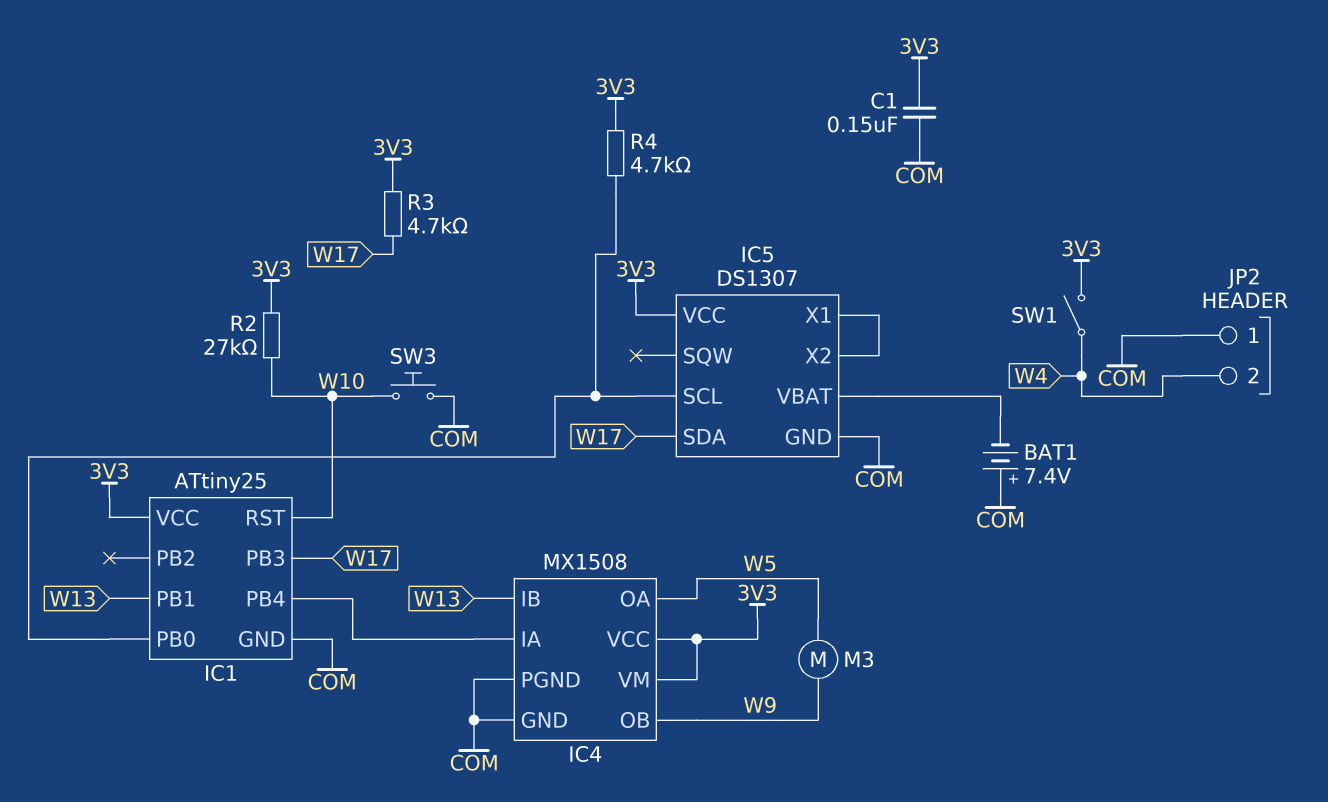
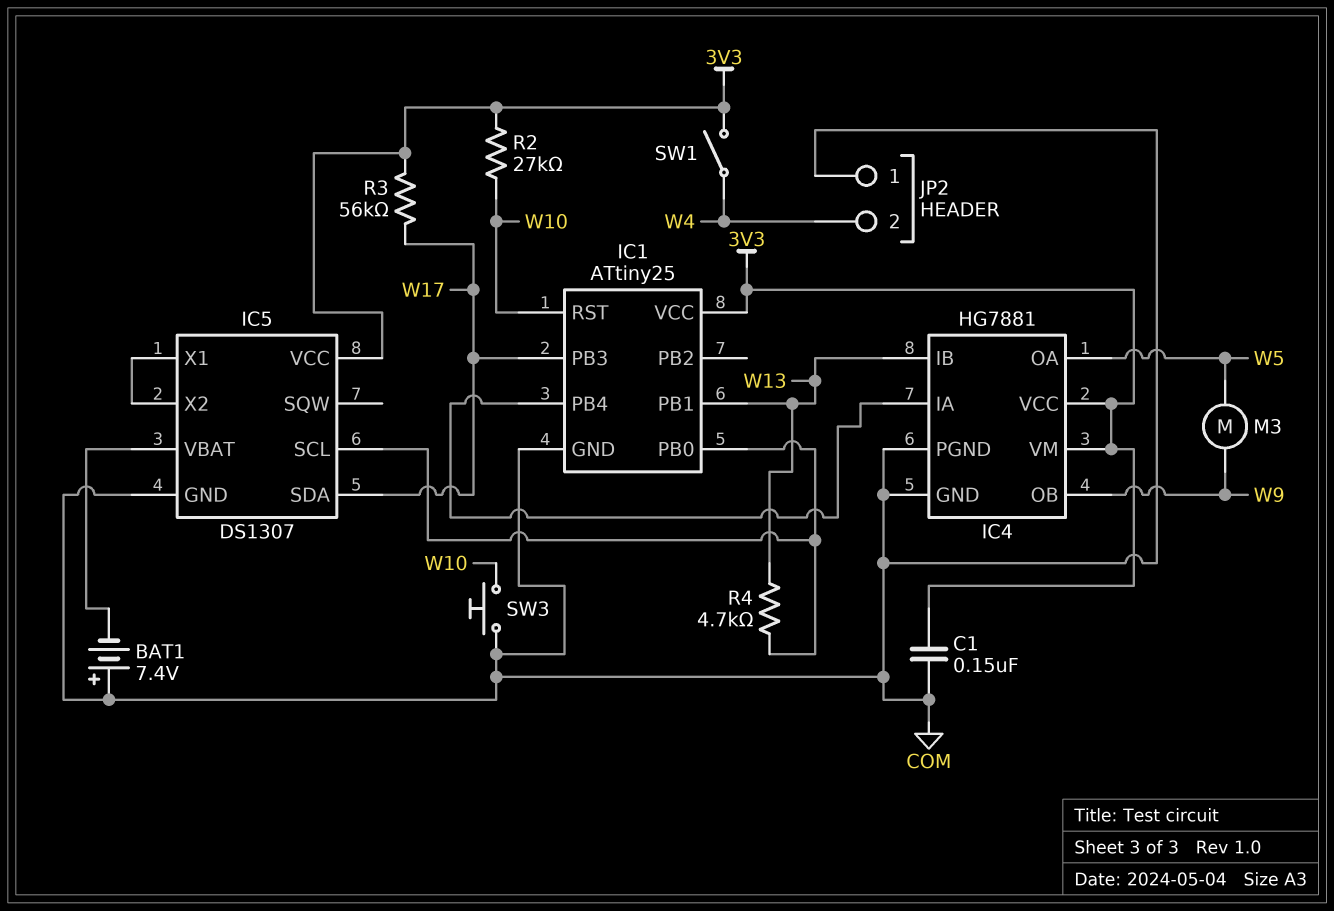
IC4: MX1508 -> HG7881
R3: 4.7k (3V3, W17) -> 56k (3V3, W17)
R4: 4.7k (3V3, IC1/PB0) -> 4.7k (IC1/PB0, W13)

